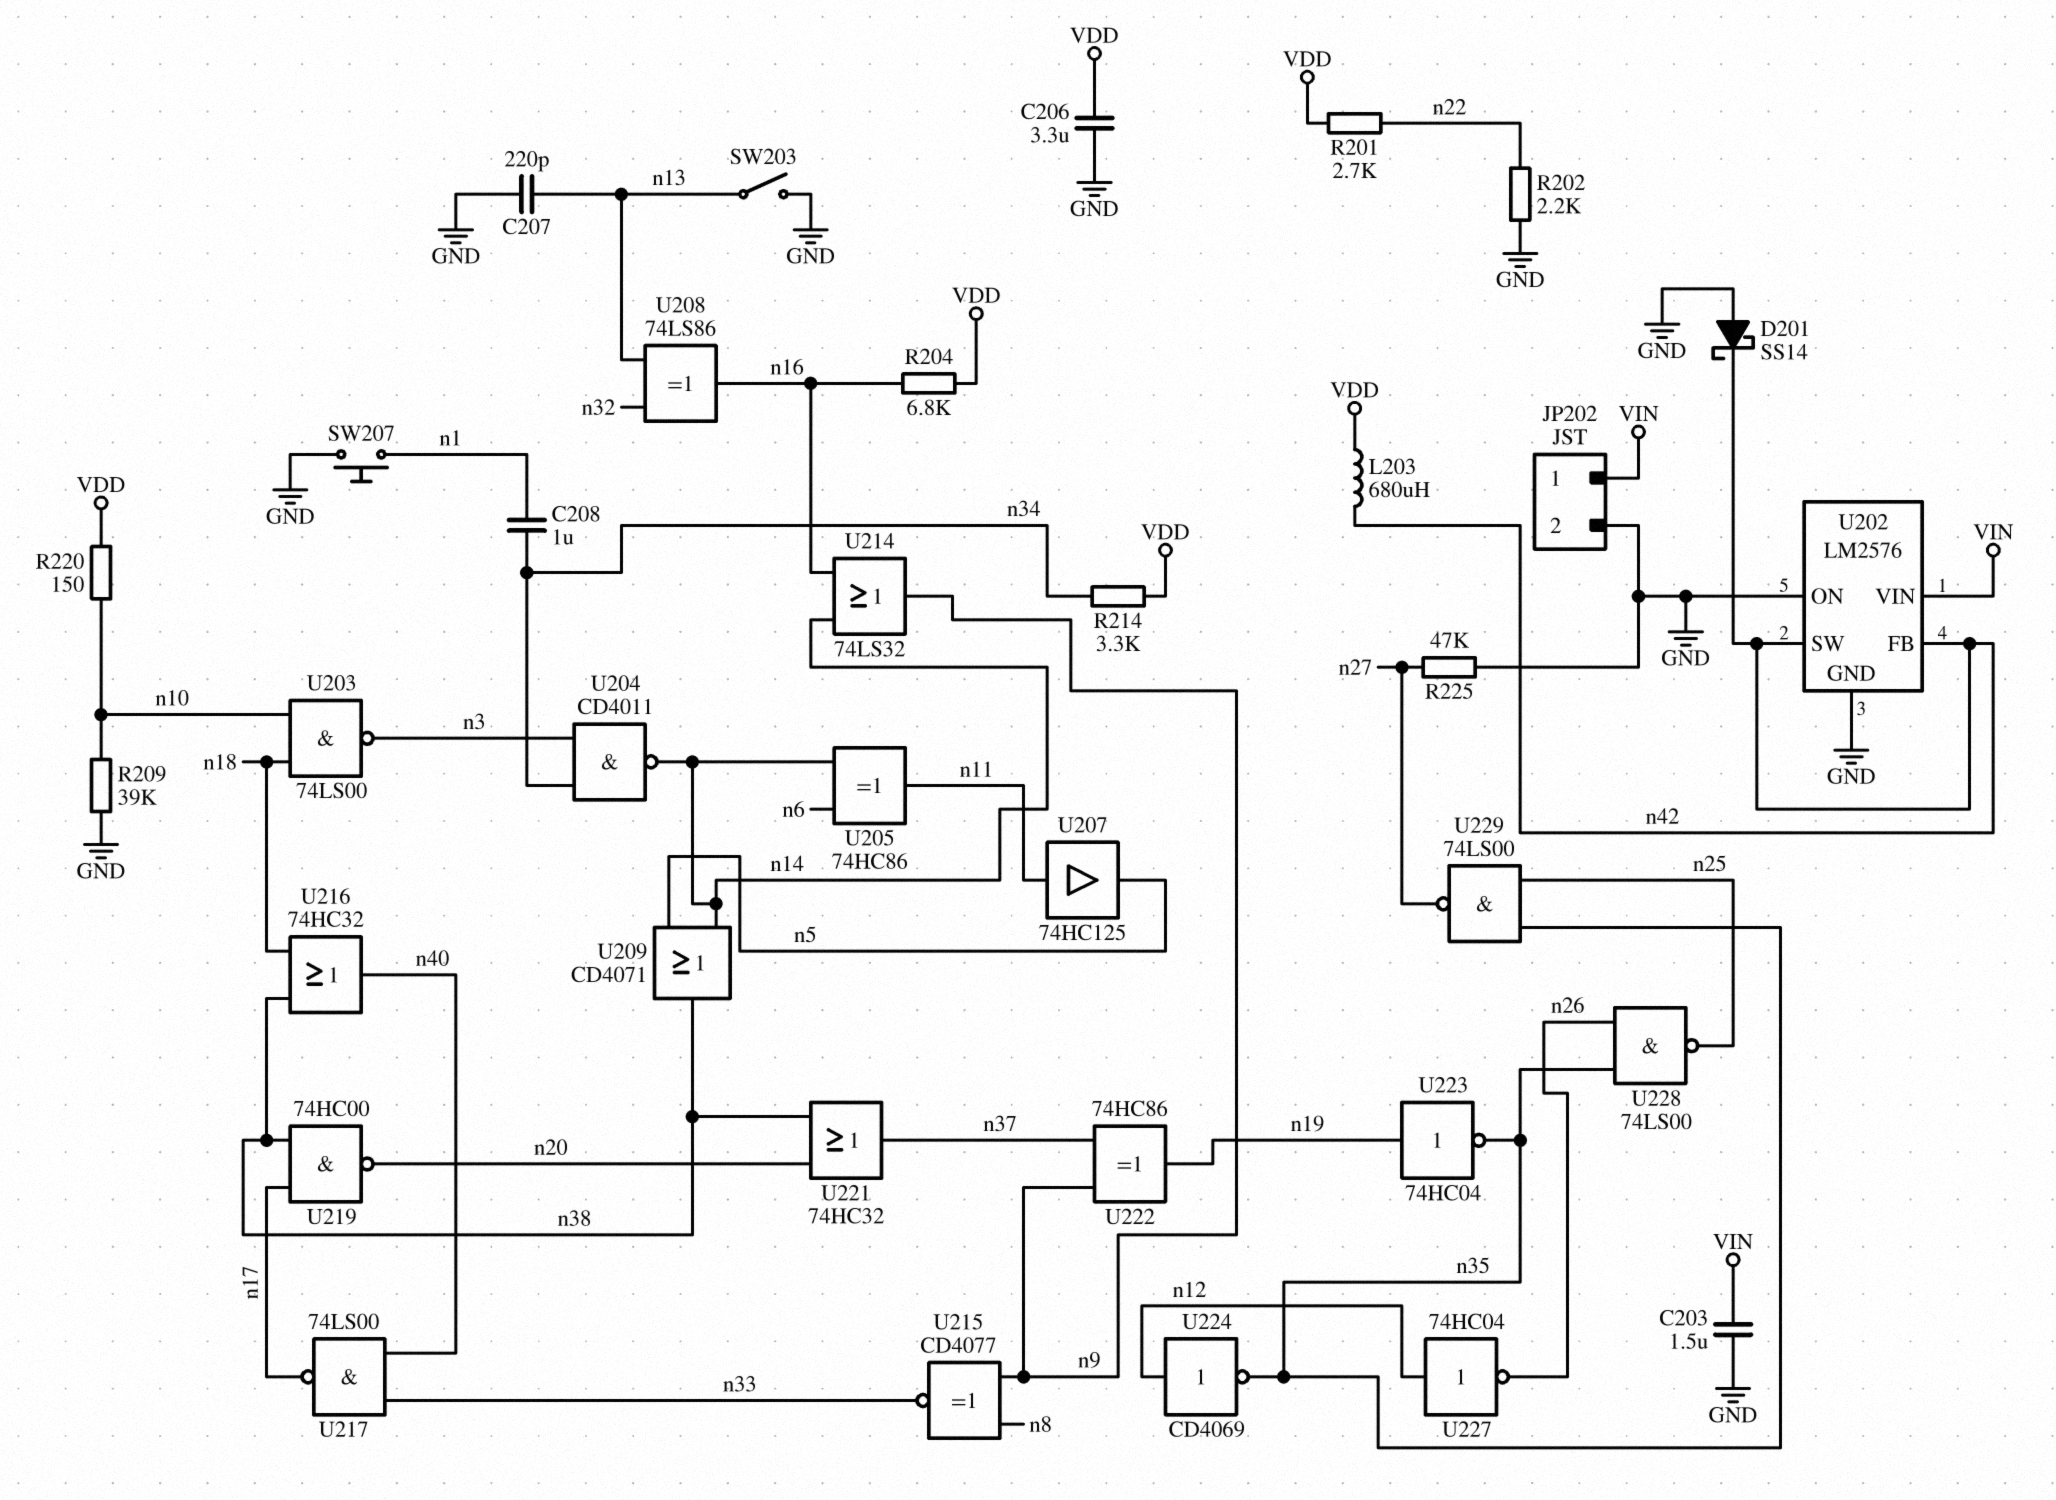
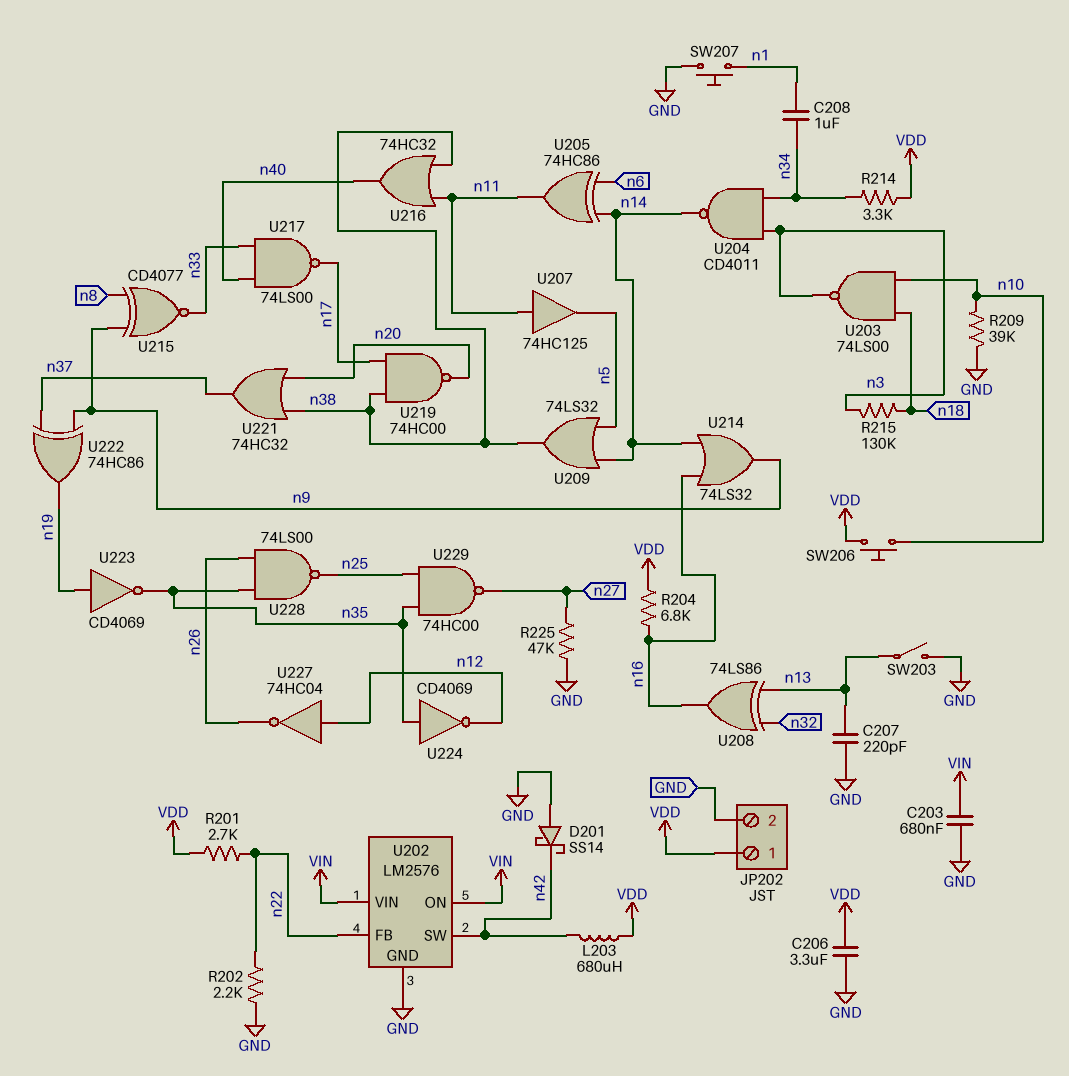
C203: 1.5uF (GND, VIN) -> 680nF (GND, VIN)
JP202 pin 1: VIN -> VDD
R215: none -> 130k (n3, n18)
R220: 150 (VDD, n10) -> none
SW206: none -> button (VDD, n10)
U202 pin FB: n42 -> n22
U202 pin ON: GND -> VIN
U209: OR CD4071 (in n5, in n14, out n38) -> OR 74LS32 (in n5, in n14, out n38)
U216: OR 74HC32 (in n18, in n38, out n40) -> OR 74HC32 (in n11, in n38, out n40)
U223: NOT 74HC04 (in n19, out n35) -> NOT CD4069 (in n19, out n35)
U224: NOT CD4069 (in n12, out n35) -> NOT CD4069 (in n35, out n12)
U229: NAND 74LS00 (in n25, in n35, out n27) -> NAND 74HC00 (in n25, in n35, out n27)

